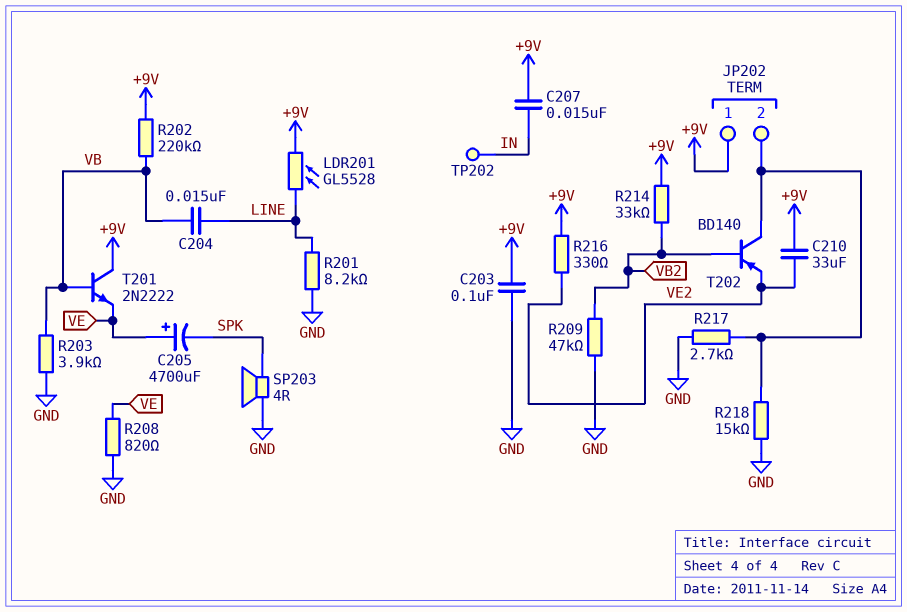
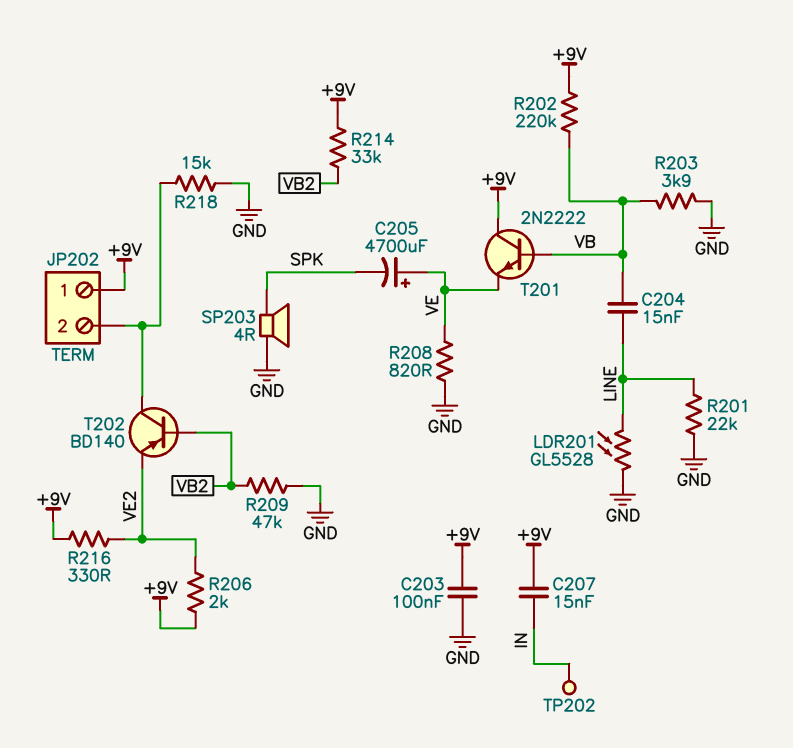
C210: 33uF (+9V, VE2) -> none
LDR201: GL5528 (+9V, LINE) -> GL5528 (GND, LINE)
R201: 8.2k (GND, LINE) -> 22k (GND, LINE)
R206: none -> 2k (+9V, VE2)
R217: 2.7k (GND, JP202/2) -> none

